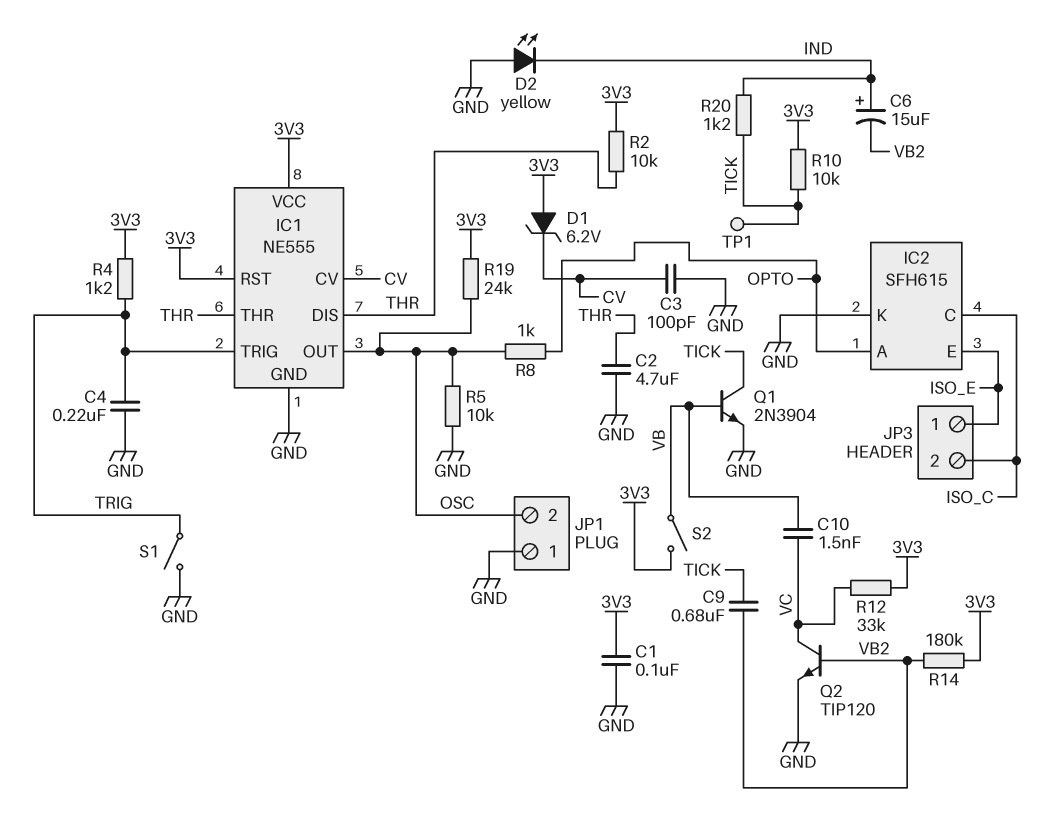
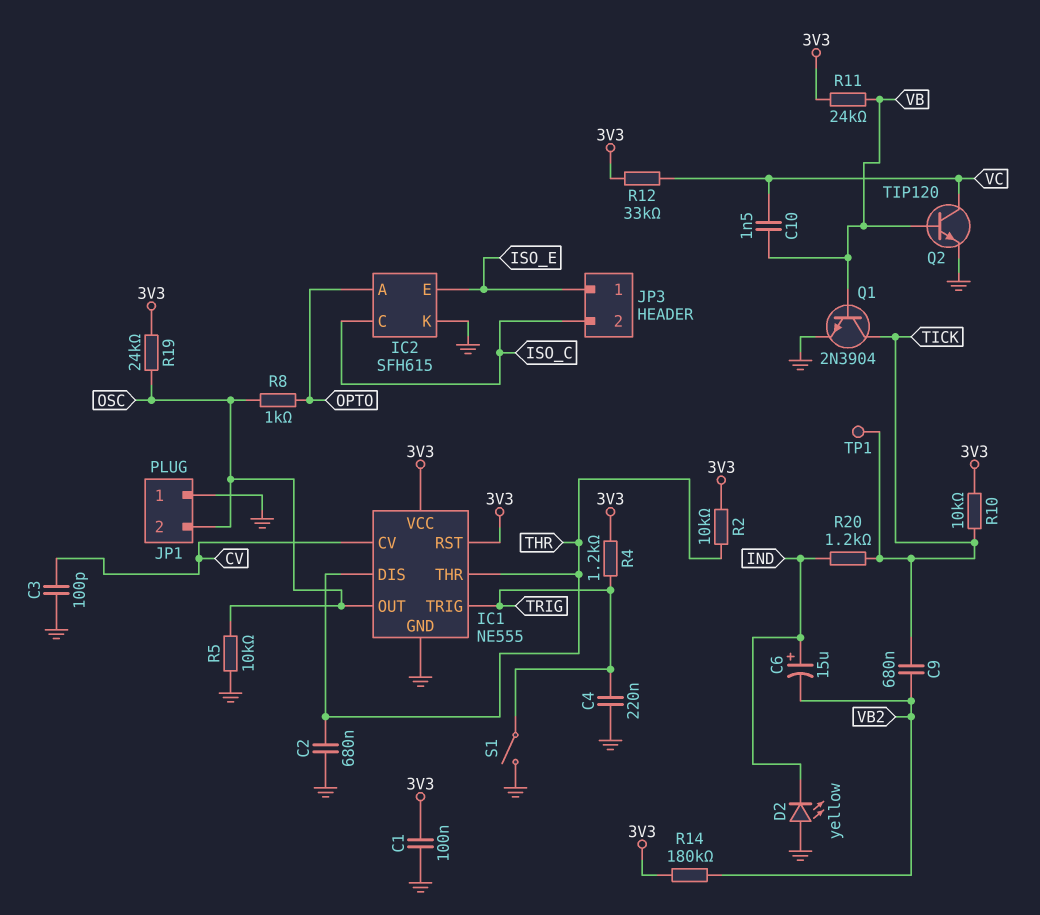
C2: 4.7uF (GND, THR) -> 680nF (GND, THR)
D1: zener 6.2V (A 3V3, K CV) -> none
Q2: NPN TIP120 (B VB2, C VC, E GND) -> NPN TIP120 (B VB, C VC, E GND)
R11: none -> 24k (3V3, VB)
S2: switch (3V3, VB) -> none

